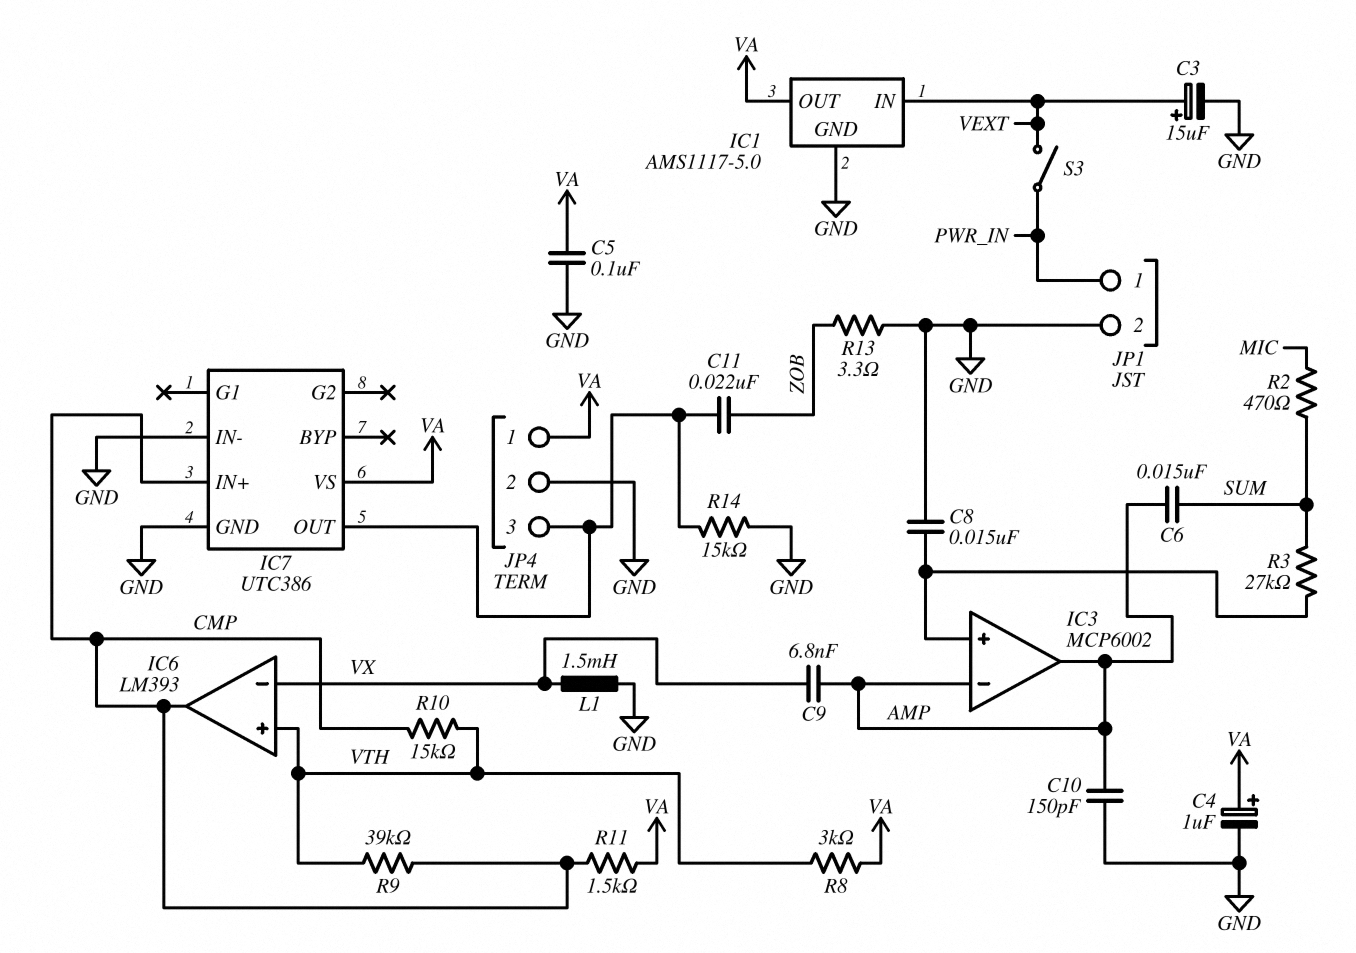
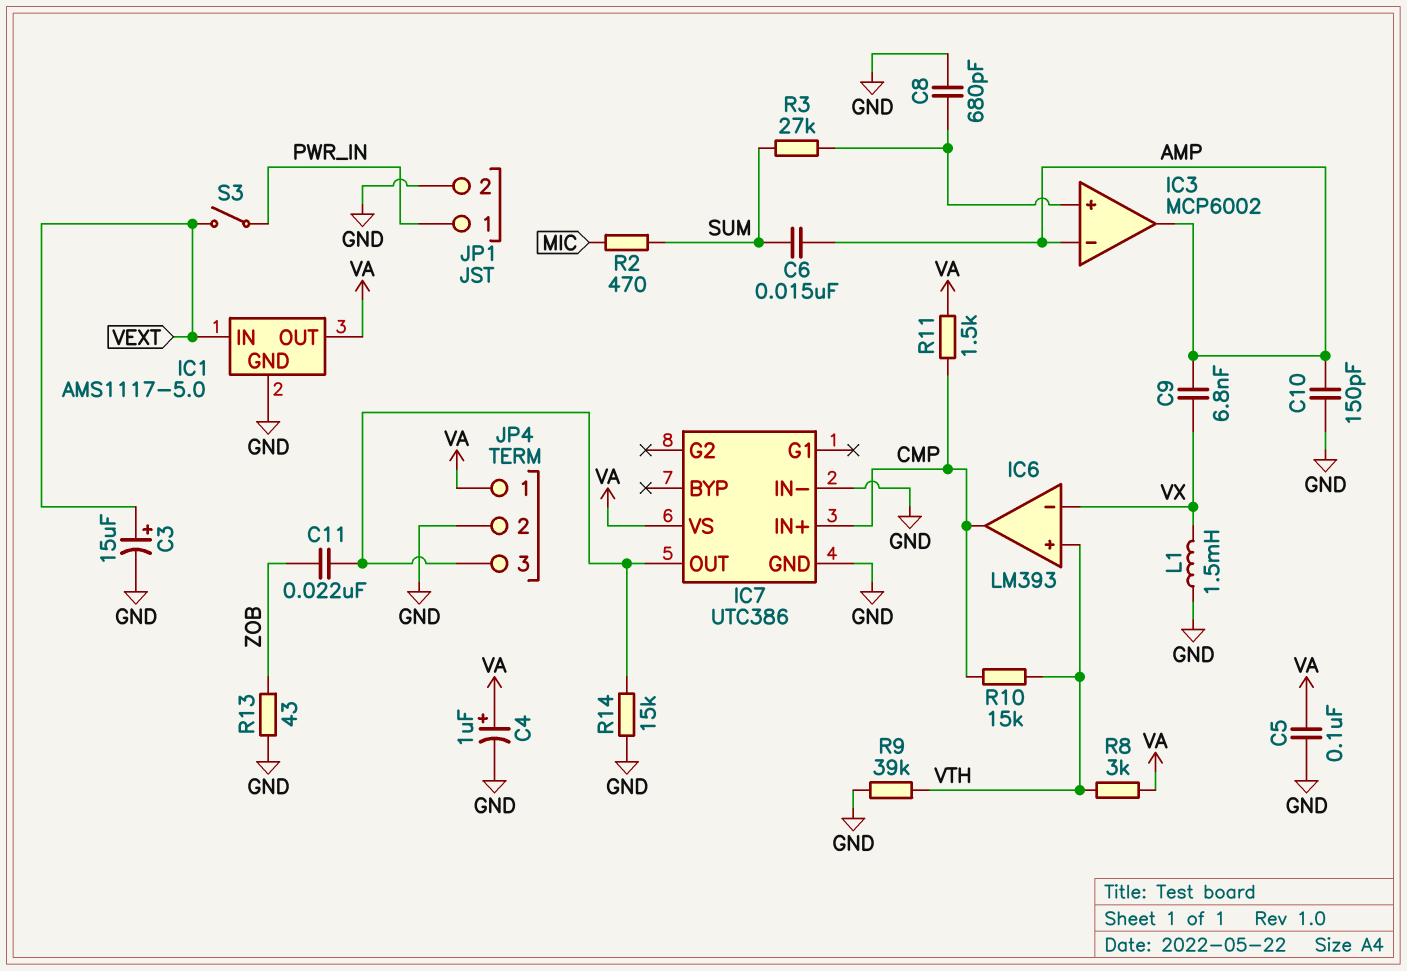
C8: 15nF (GND, IC3/in+) -> 680pF (GND, IC3/in+)
R9: 39k (CMP, VTH) -> 39k (GND, VTH)
R13: 3.3 (GND, ZOB) -> 43 (GND, ZOB)

